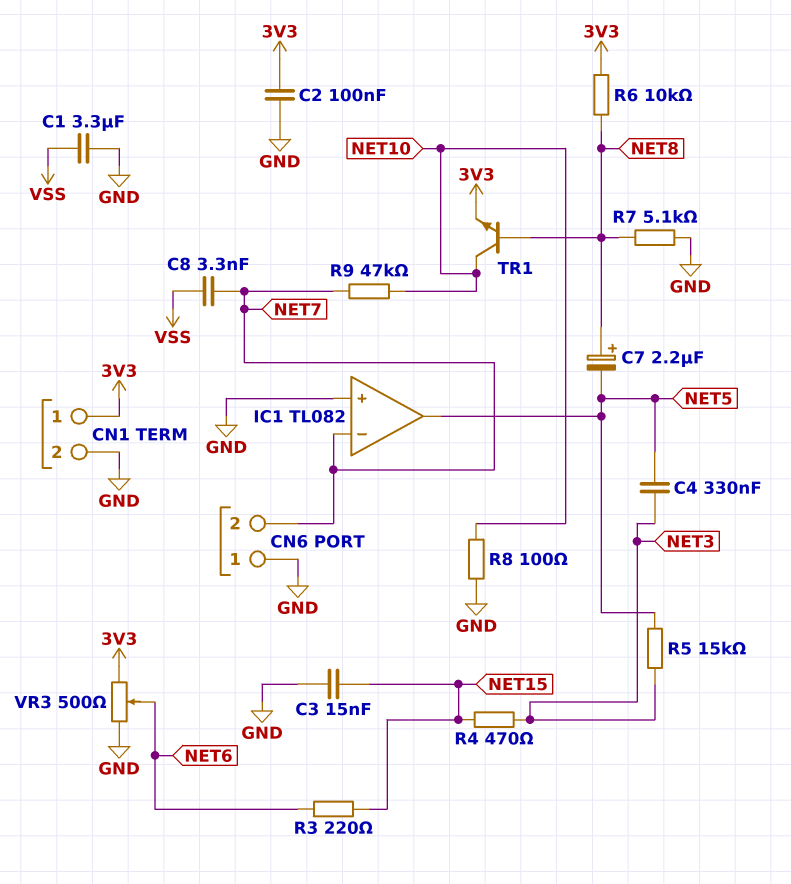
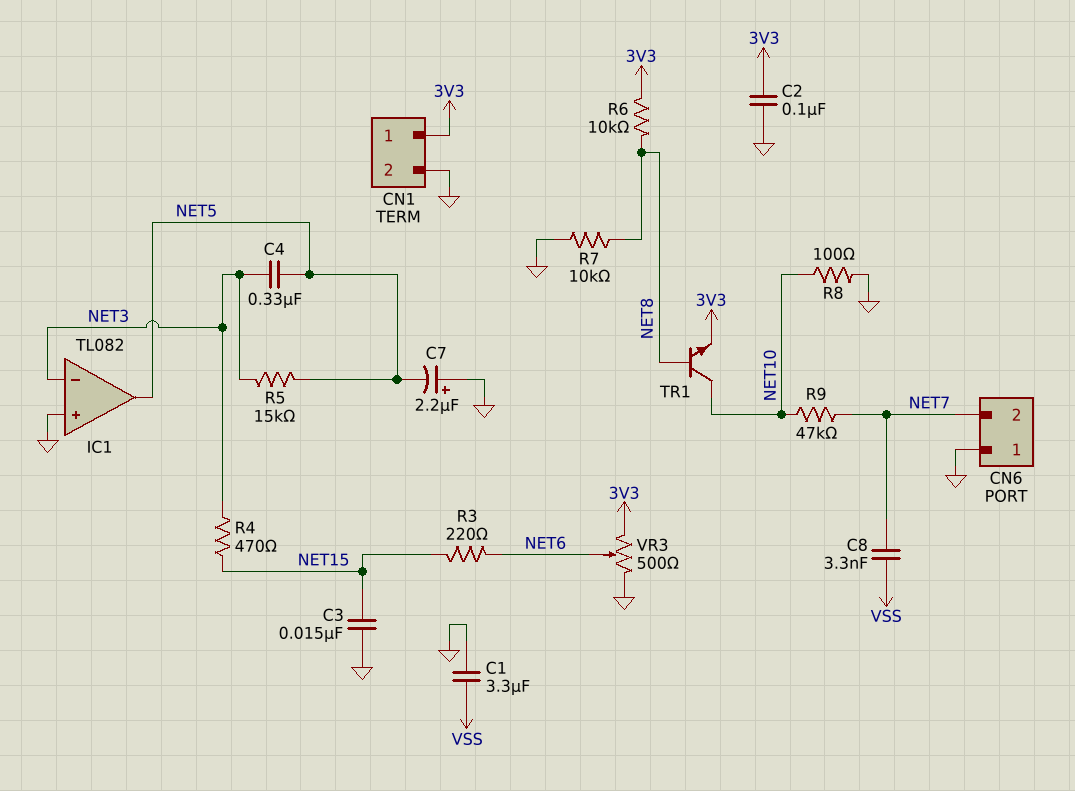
C7: 2.2uF (plus NET8, minus NET5) -> 2.2uF (plus GND, minus NET5)
IC1 pin in-: NET7 -> NET3
R7: 5.1k (GND, NET8) -> 10k (GND, NET8)

